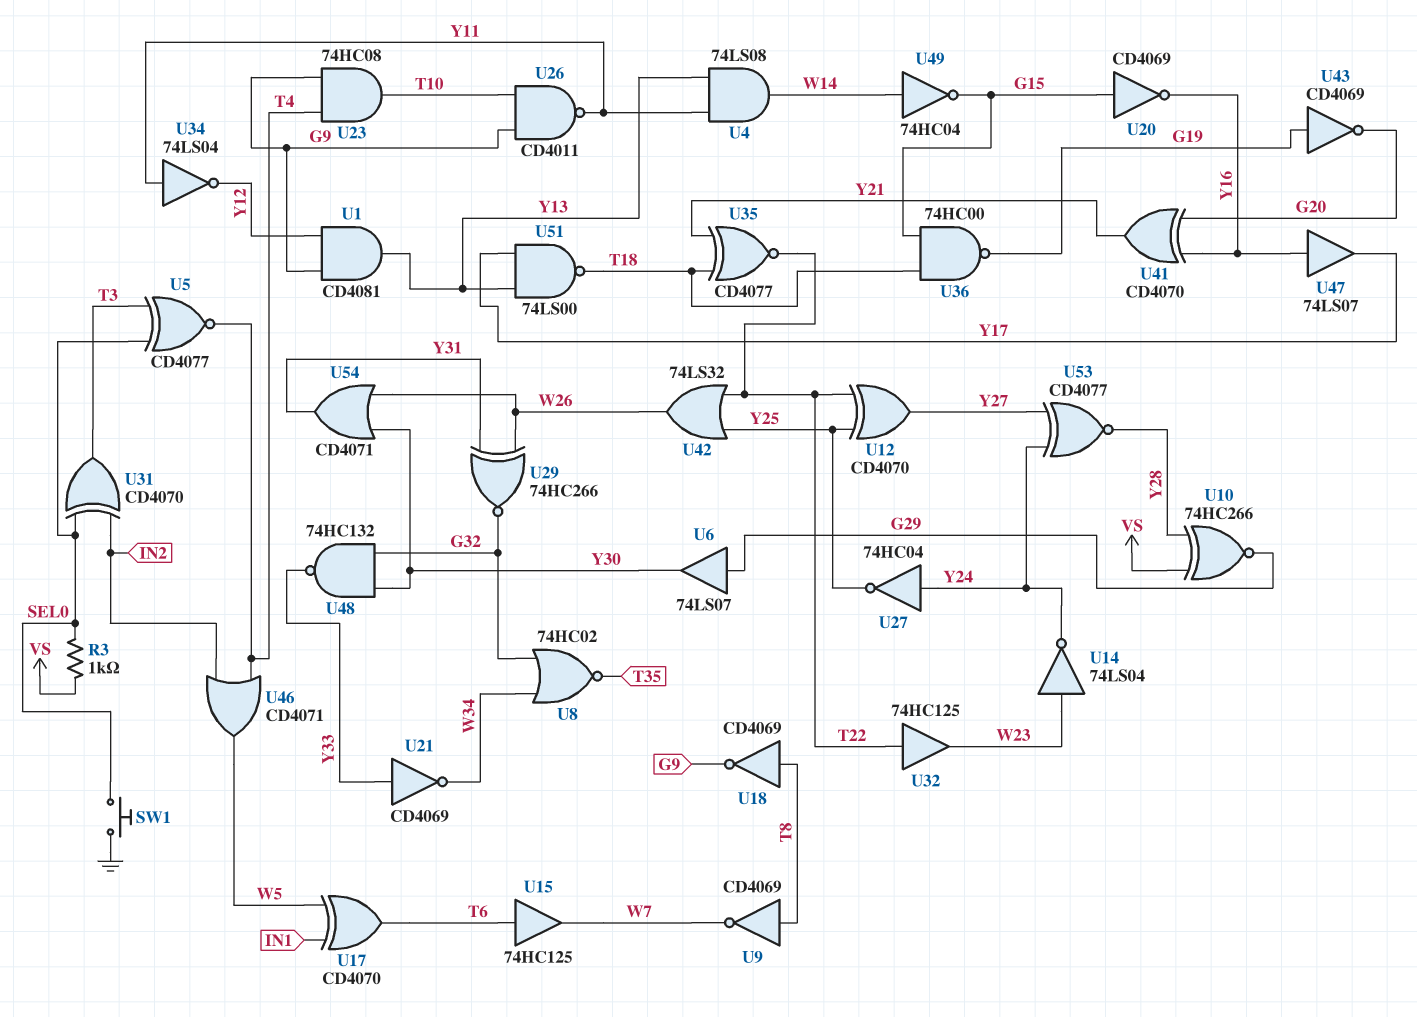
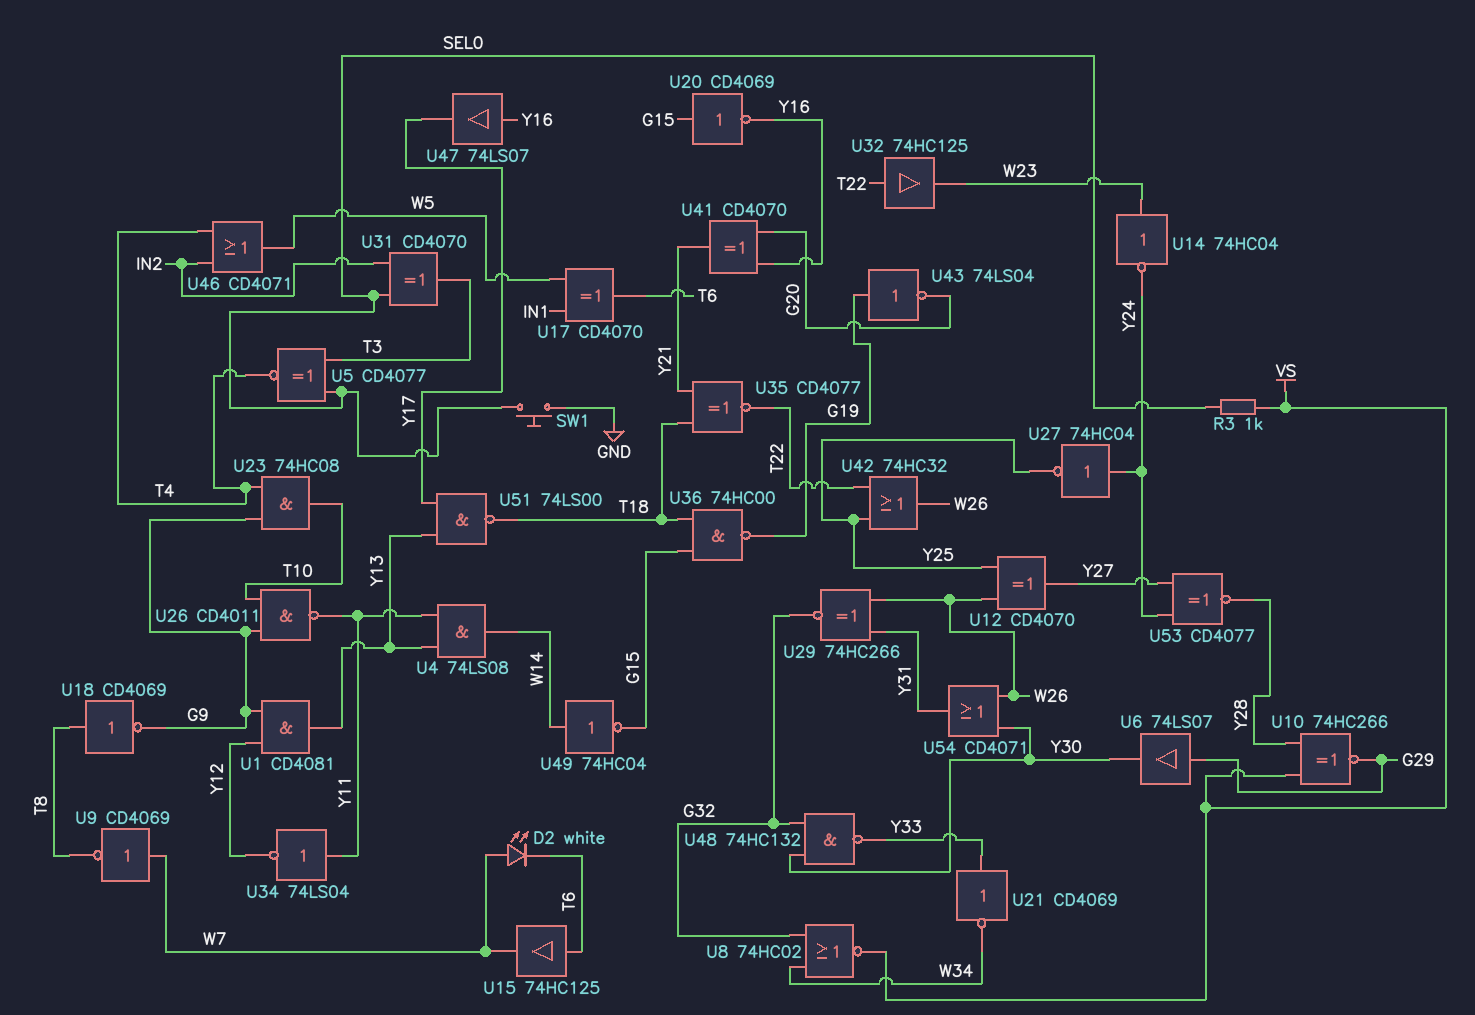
D2: none -> LED white (A W7, K T6)
U8: NOR 74HC02 (in G32, in W34, out T35) -> NOR 74HC02 (in G32, in W34, out VS)
U9: NOT CD4069 (in T8, out W7) -> NOT CD4069 (in W7, out T8)
U12: XOR CD4070 (in T22, in Y25, out Y27) -> XOR CD4070 (in W26, in Y25, out Y27)
U14: NOT 74LS04 (in W23, out Y24) -> NOT 74HC04 (in W23, out Y24)
U42: OR 74LS32 (in T22, in Y25, out W26) -> OR 74HC32 (in T22, in Y25, out W26)
U43: NOT CD4069 (in G19, out G20) -> NOT 74LS04 (in G19, out G20)

